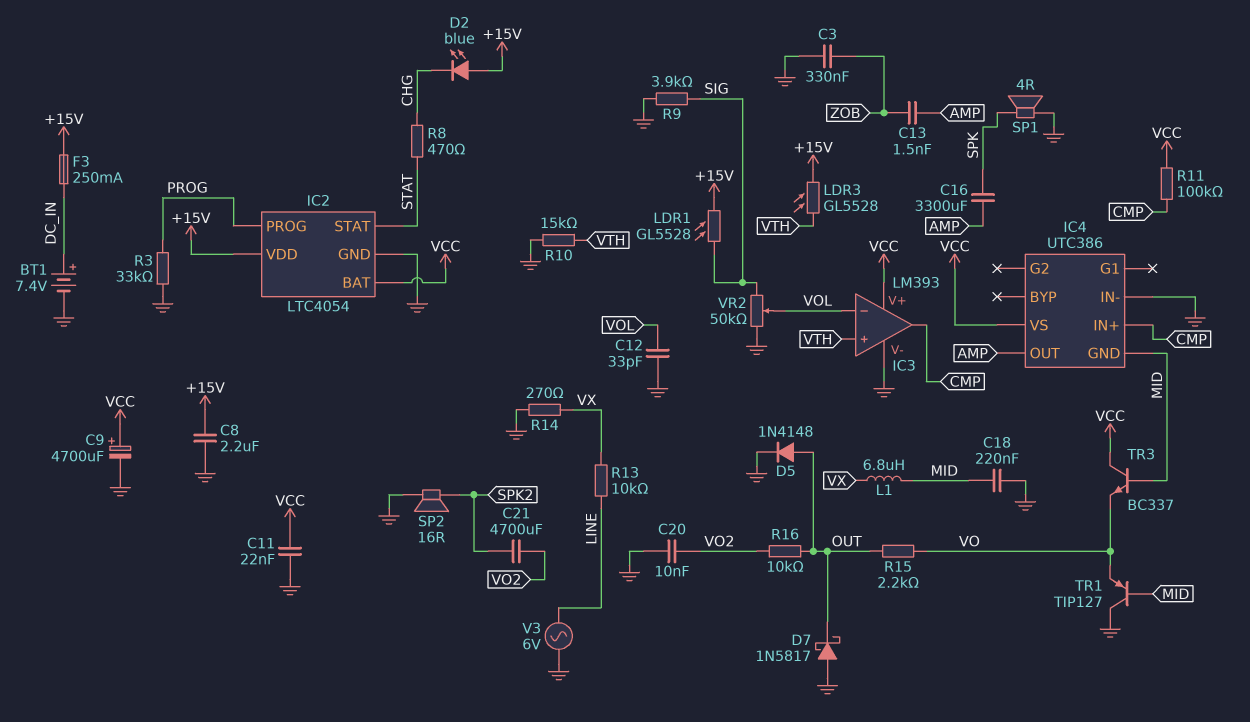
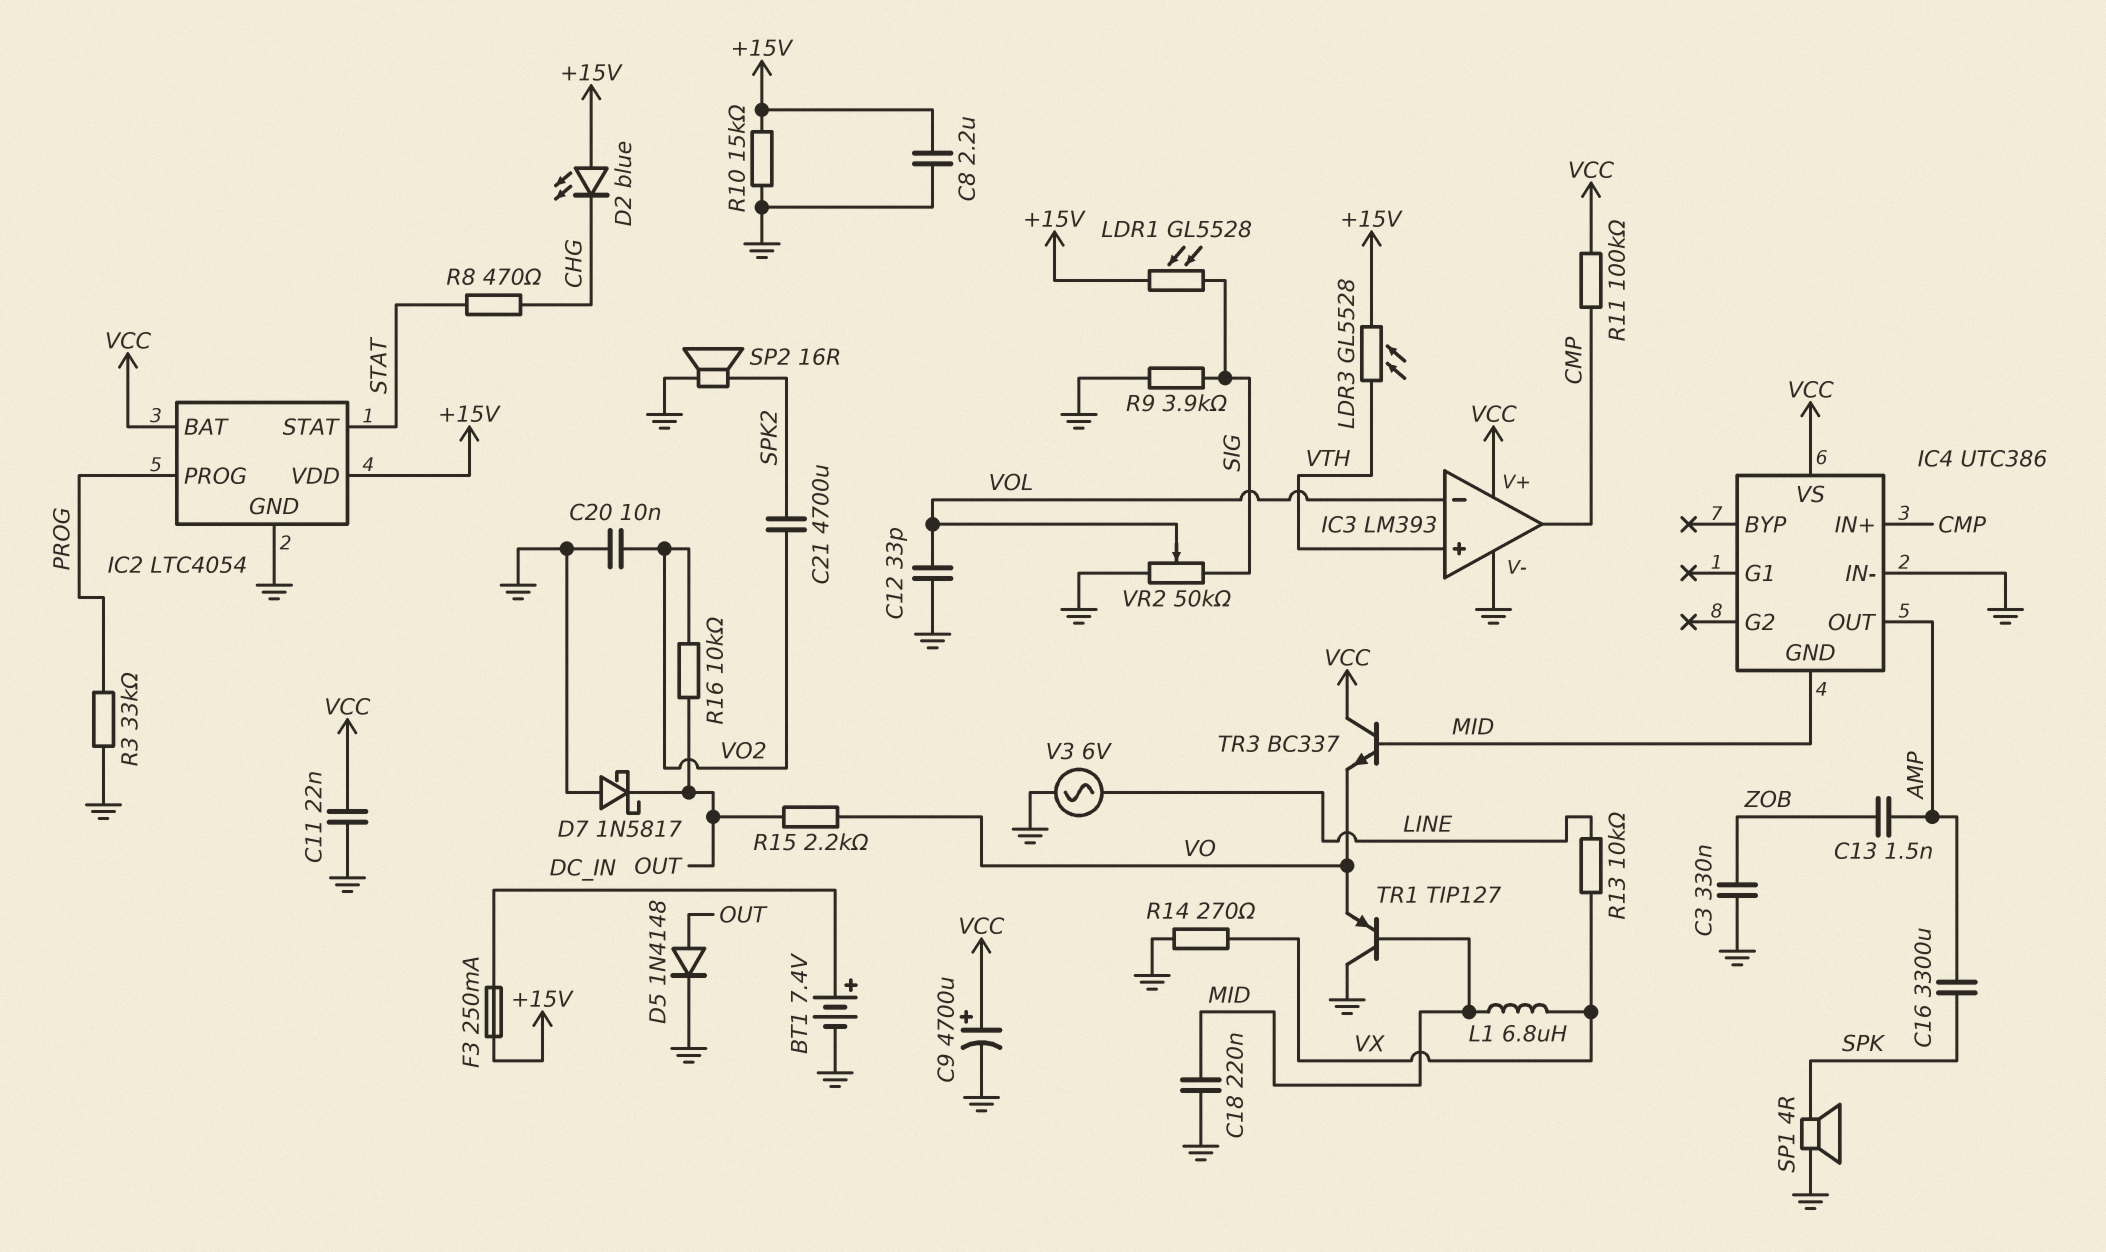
R10: 15k (GND, VTH) -> 15k (+15V, GND)

